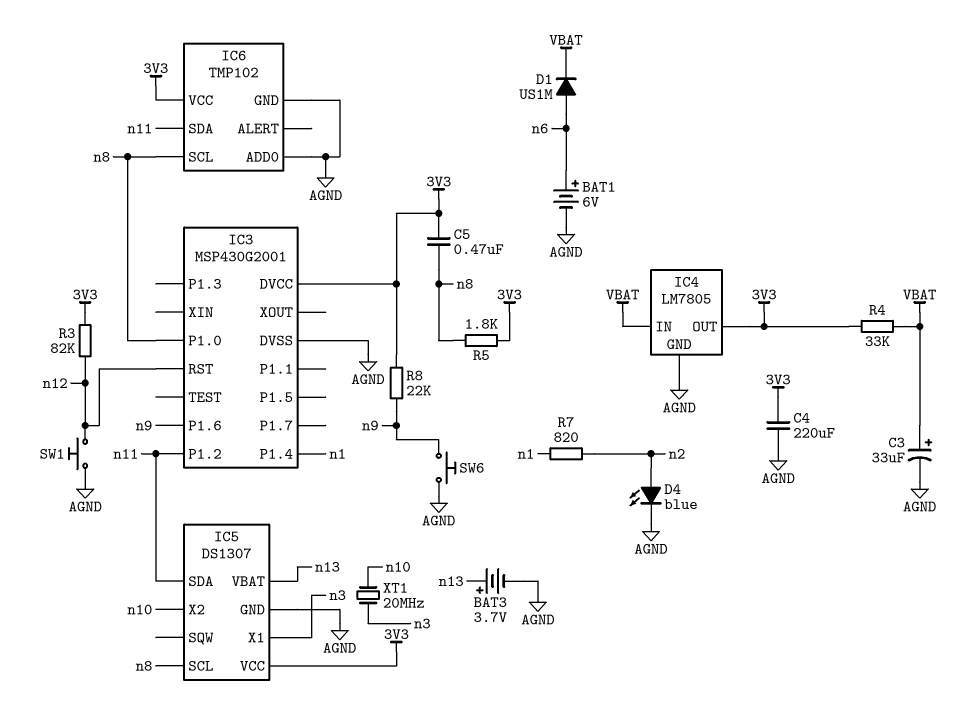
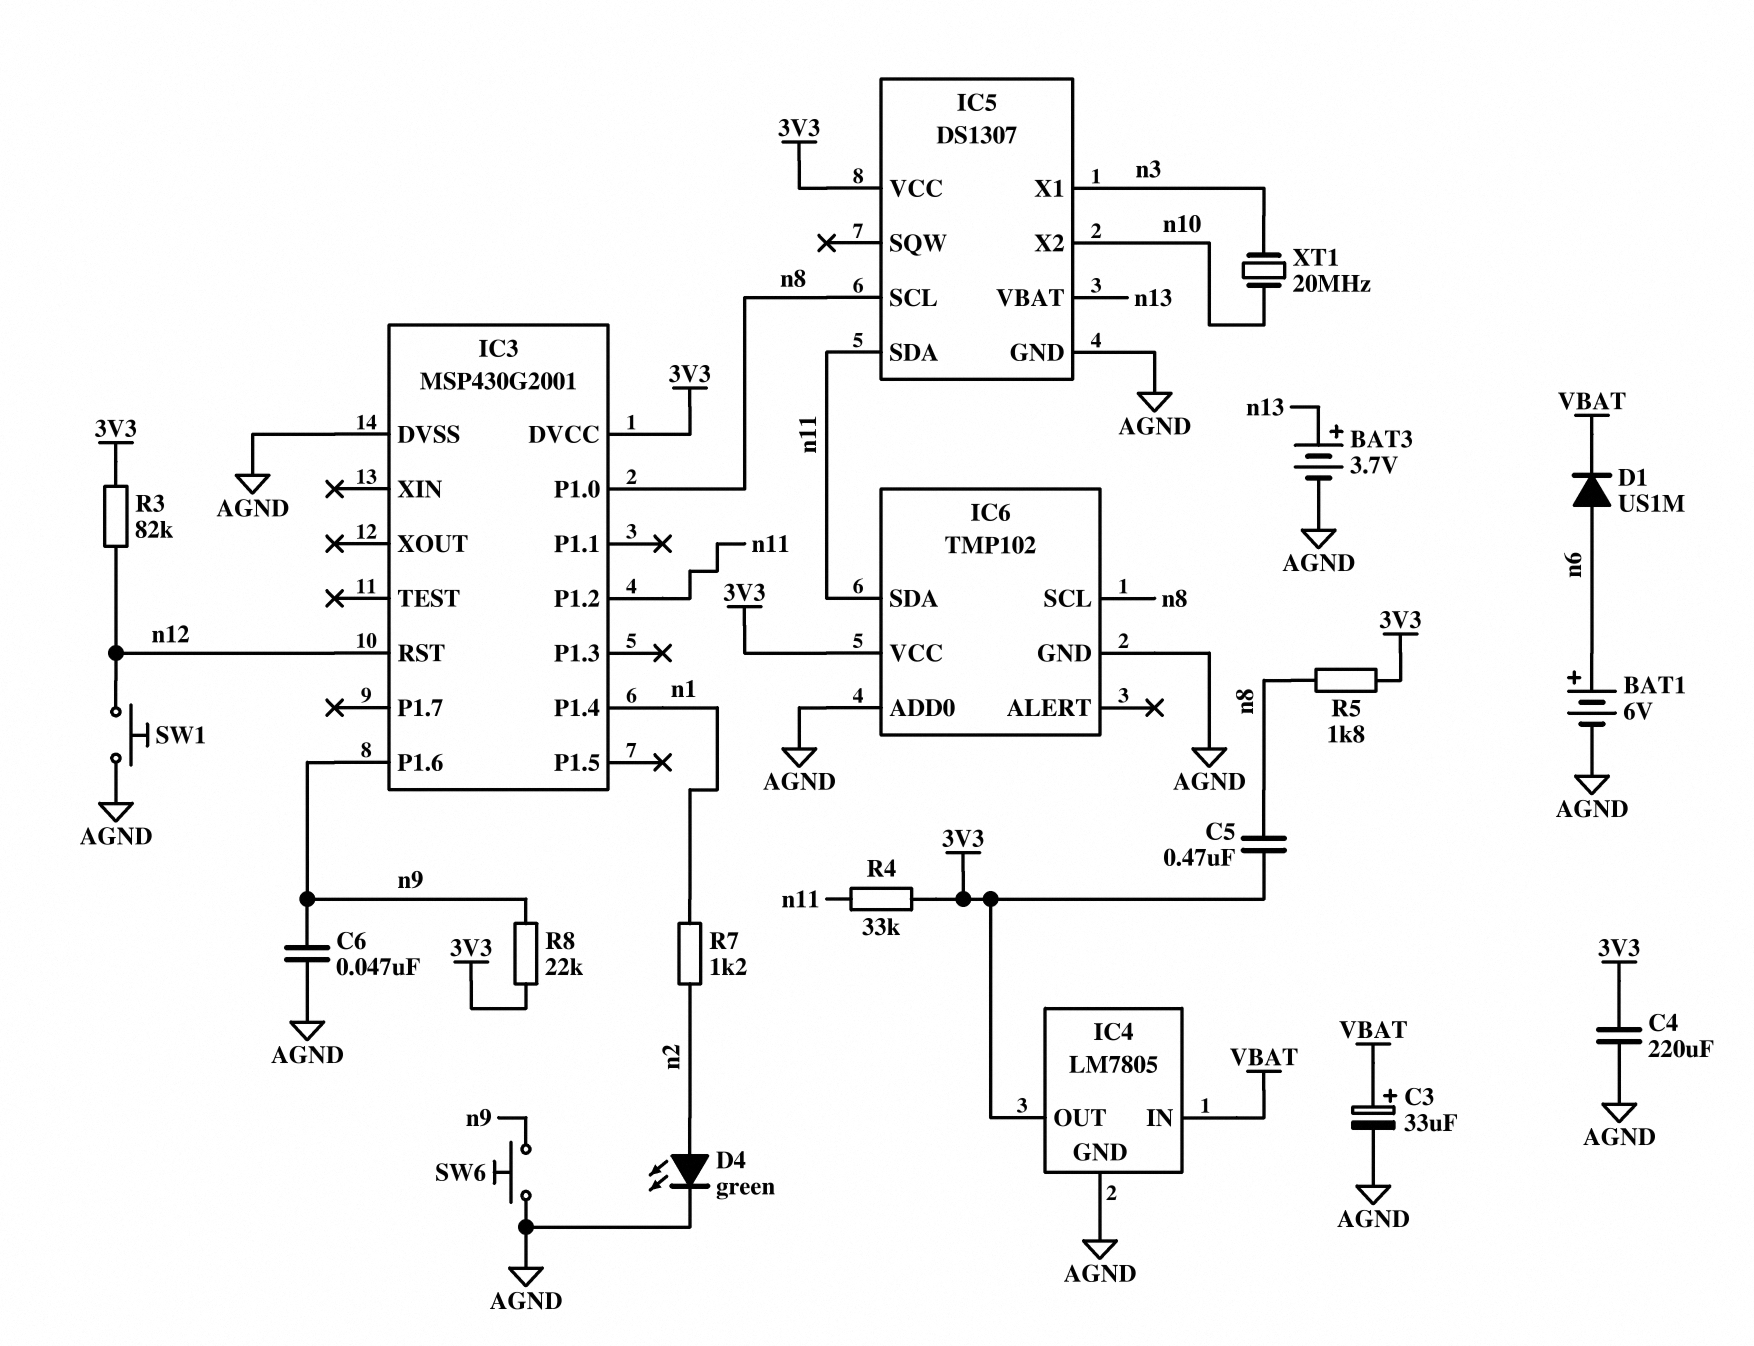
C6: none -> 47nF (AGND, n9)
D4: LED blue (A n2, K AGND) -> LED green (A n2, K AGND)
R4: 33k (3V3, VBAT) -> 33k (3V3, n11)
R7: 820 (n1, n2) -> 1.2k (n1, n2)

